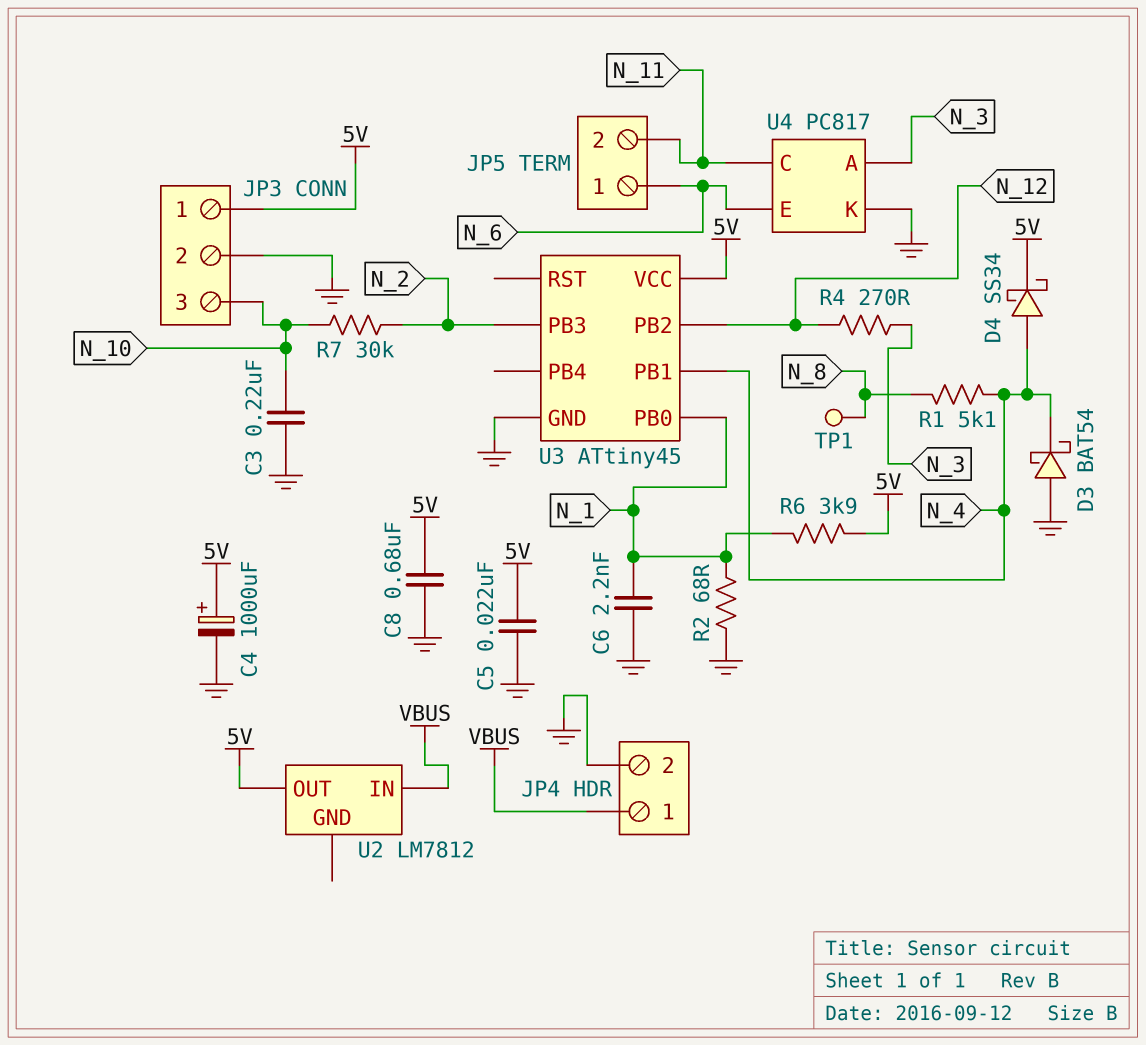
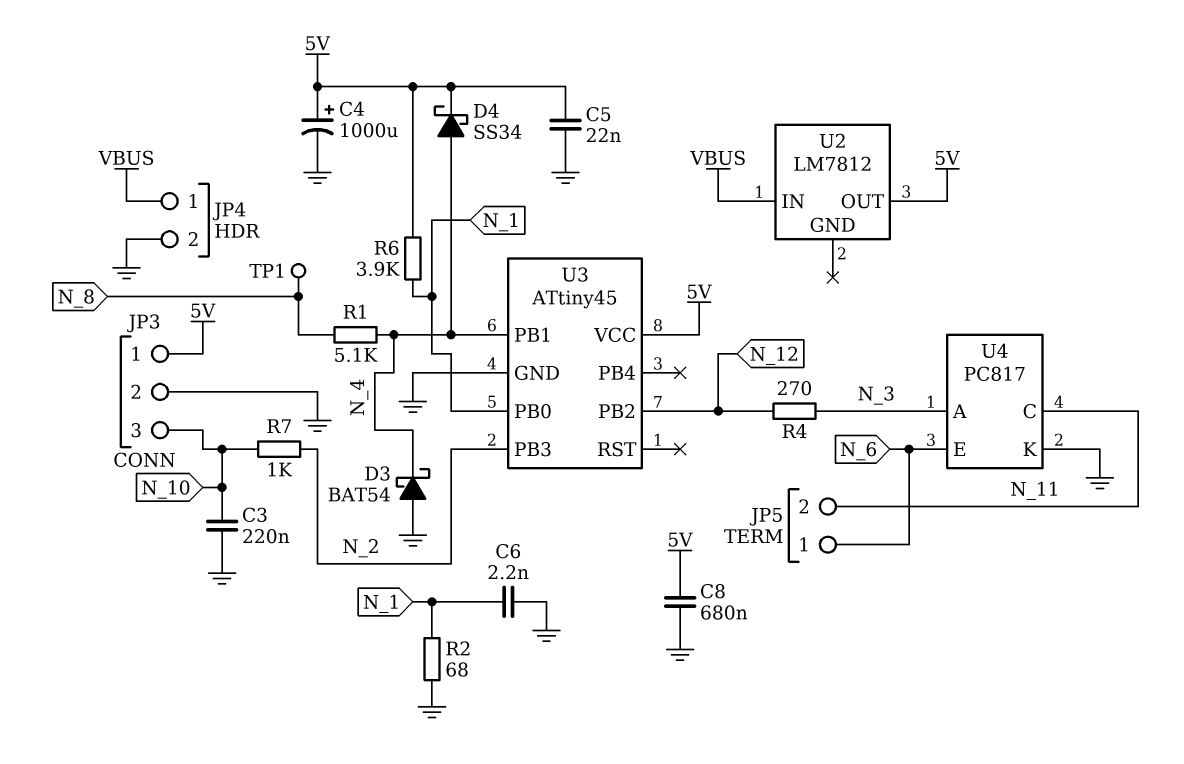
R7: 30k (N_2, N_10) -> 1k (N_2, N_10)

